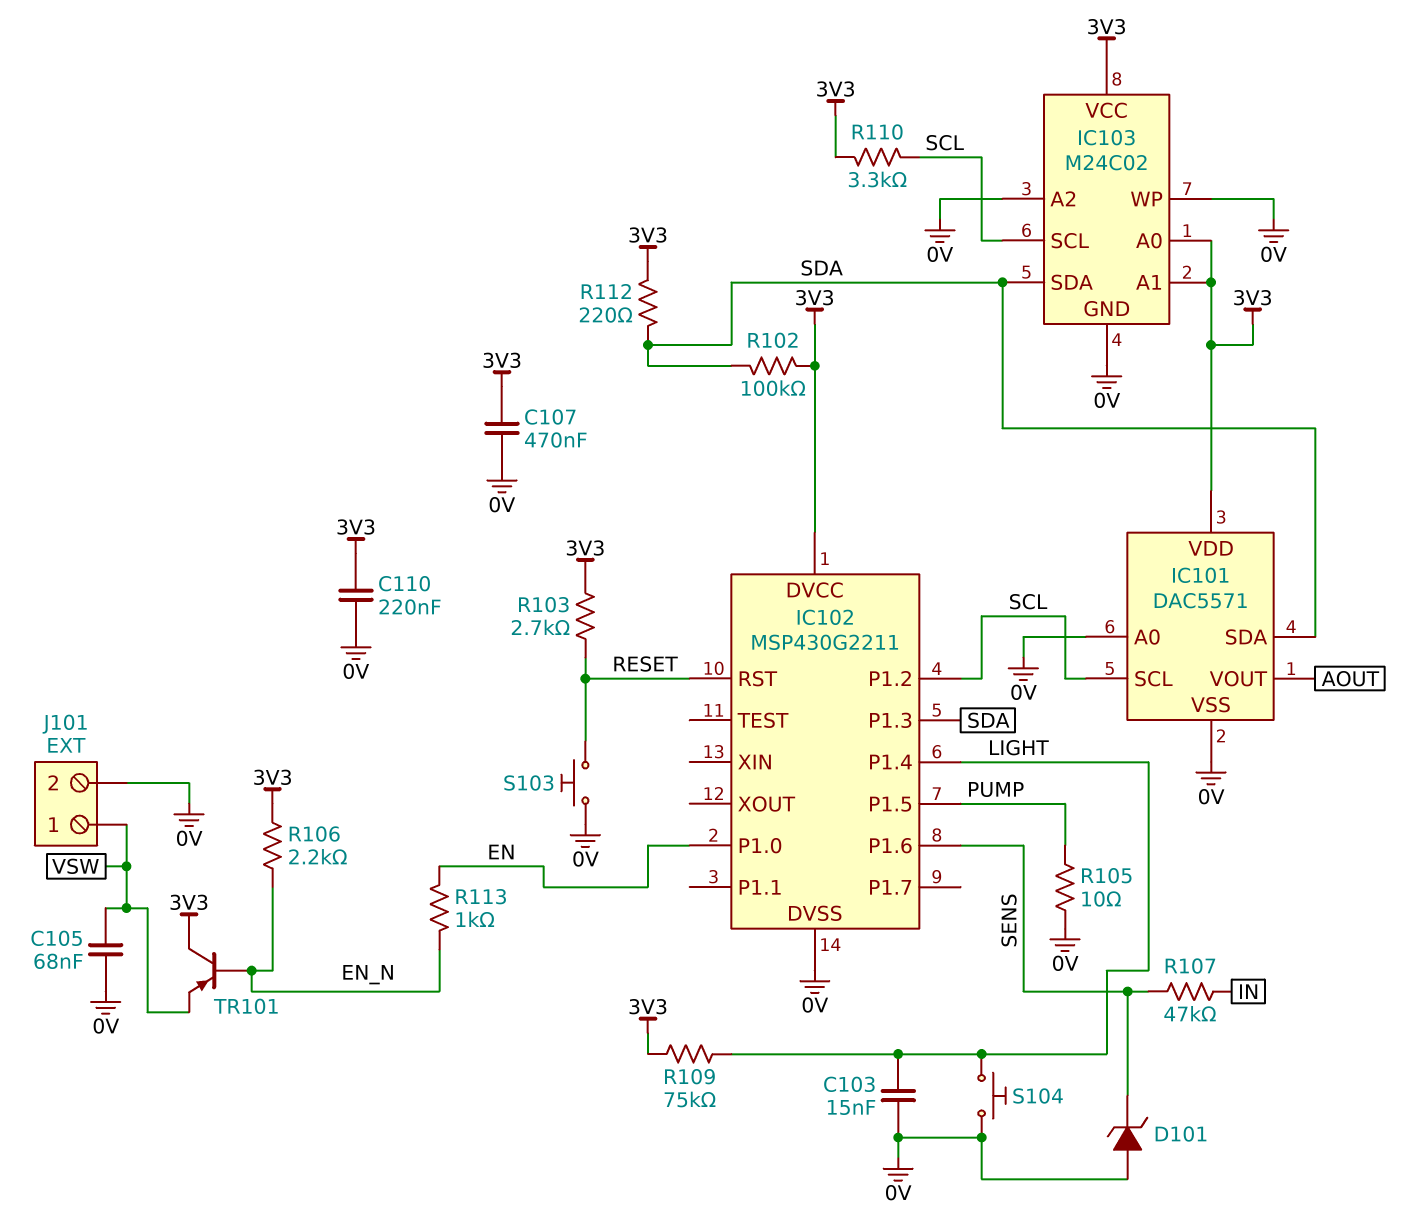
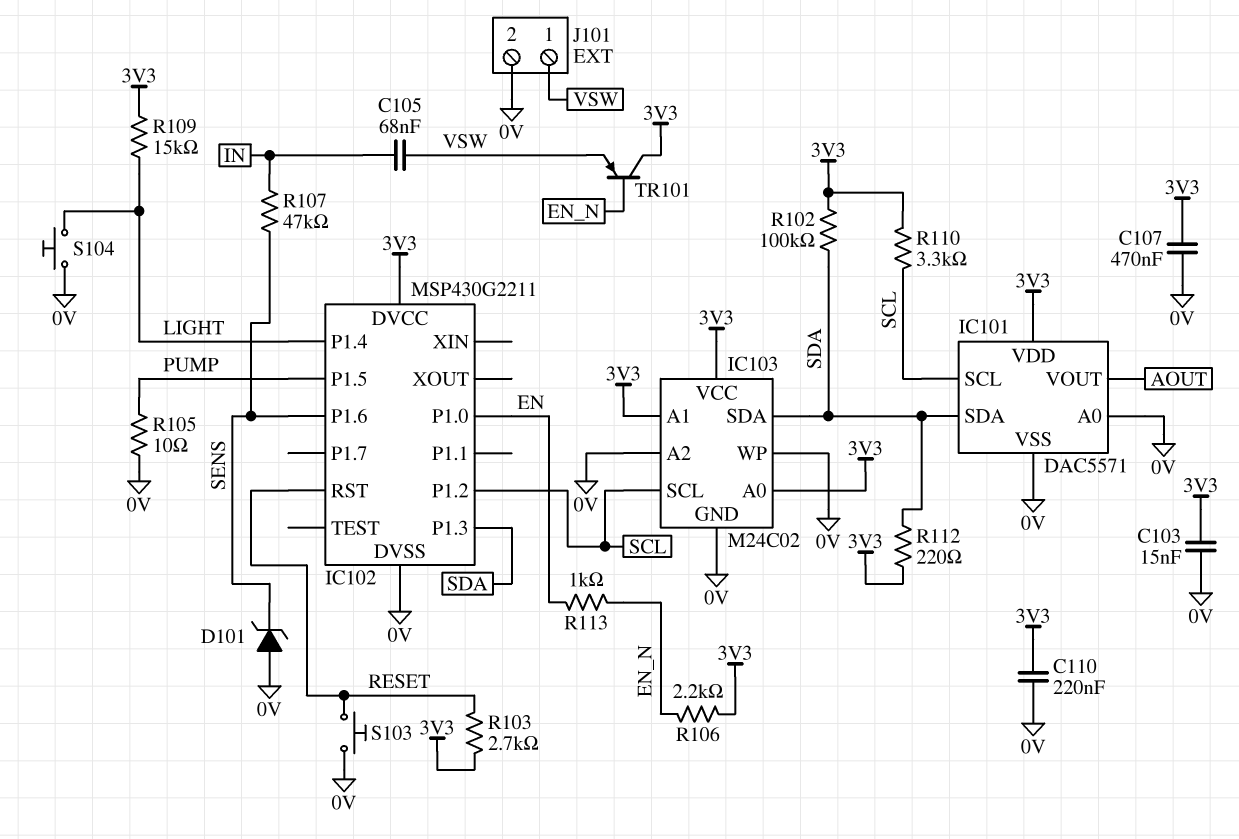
C103: 15nF (0V, LIGHT) -> 15nF (0V, 3V3)
C105: 68nF (0V, VSW) -> 68nF (IN, VSW)
R109: 75k (3V3, LIGHT) -> 15k (3V3, LIGHT)

